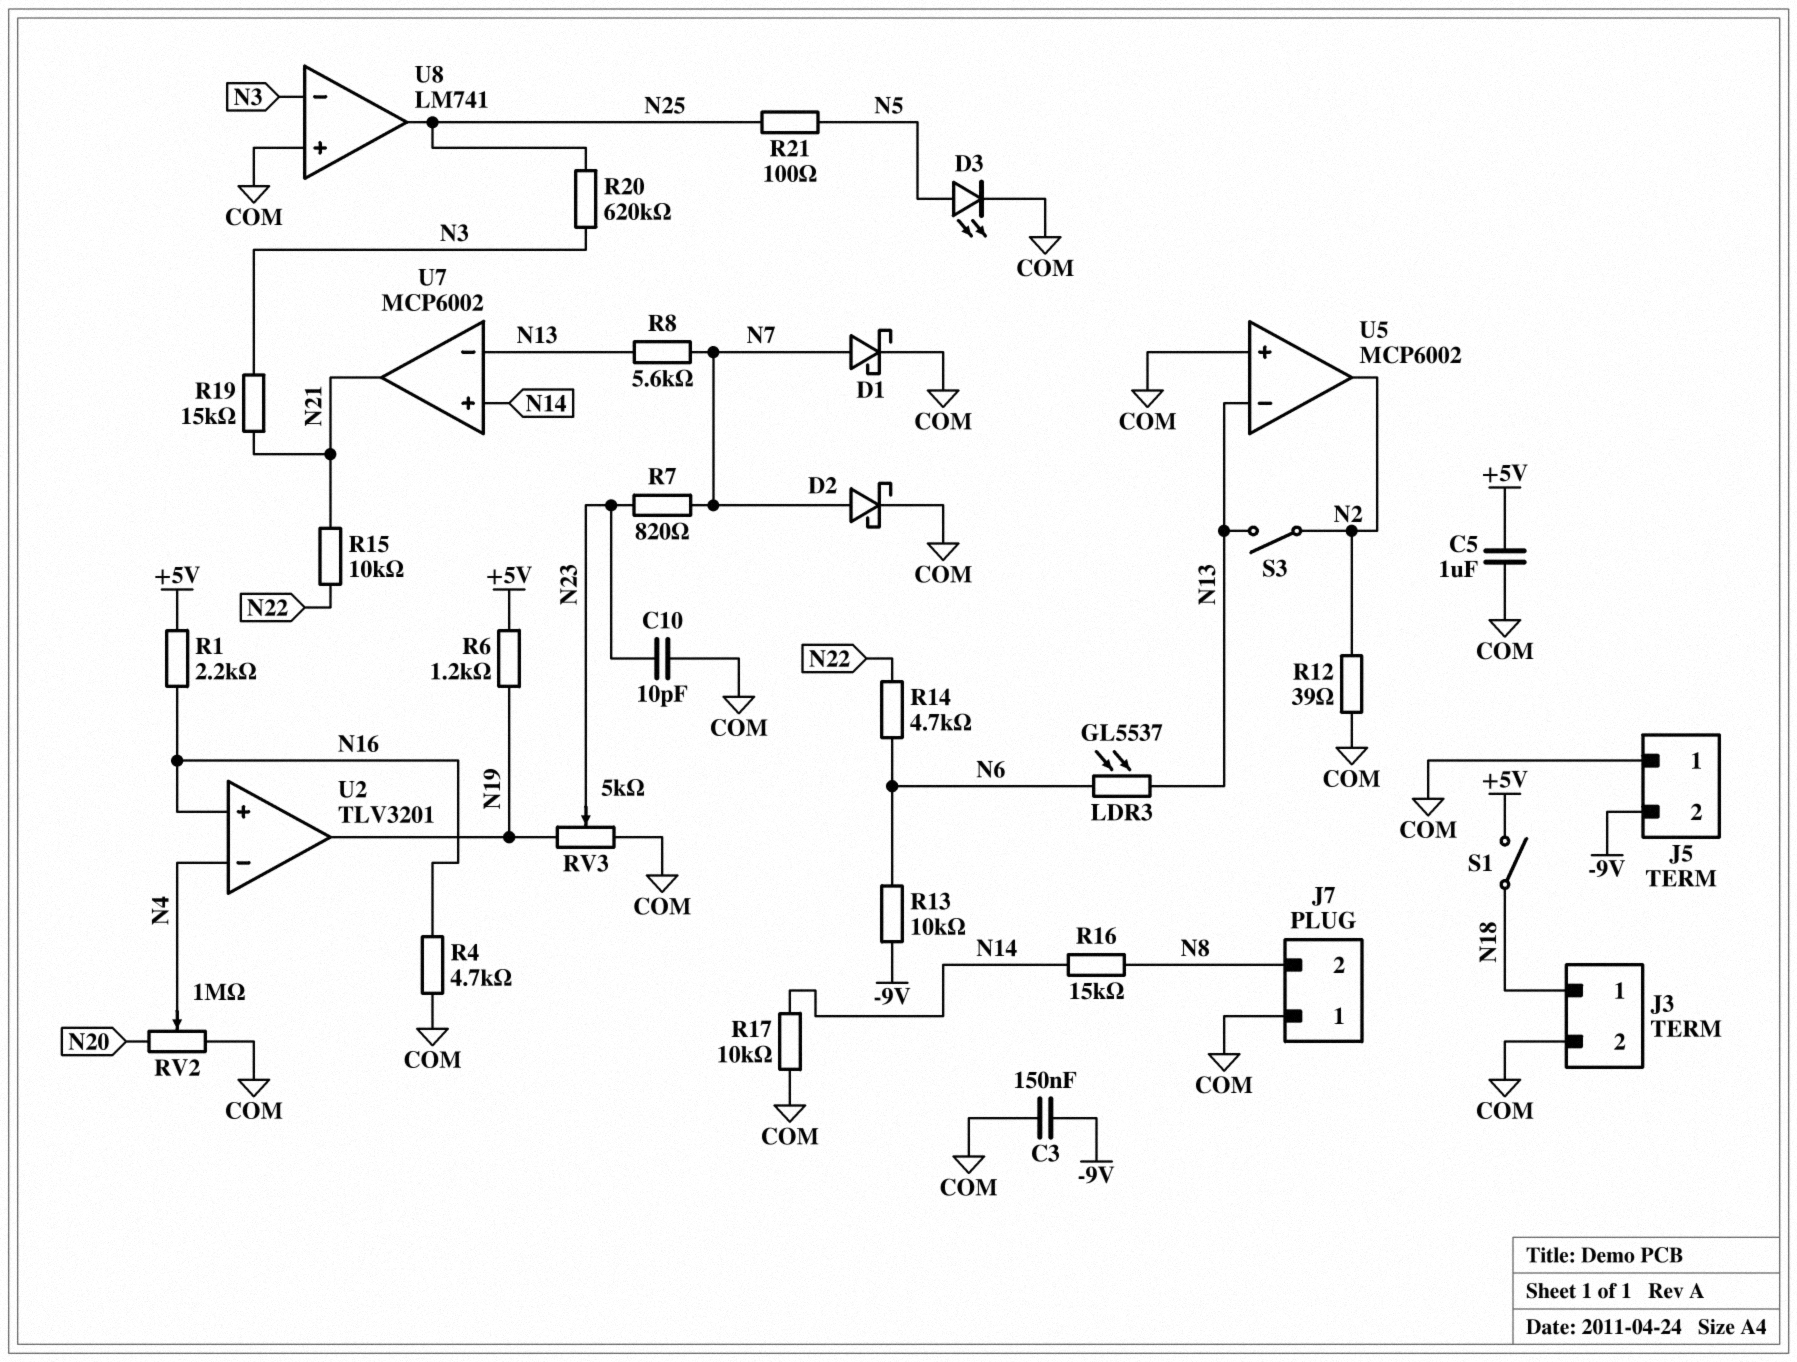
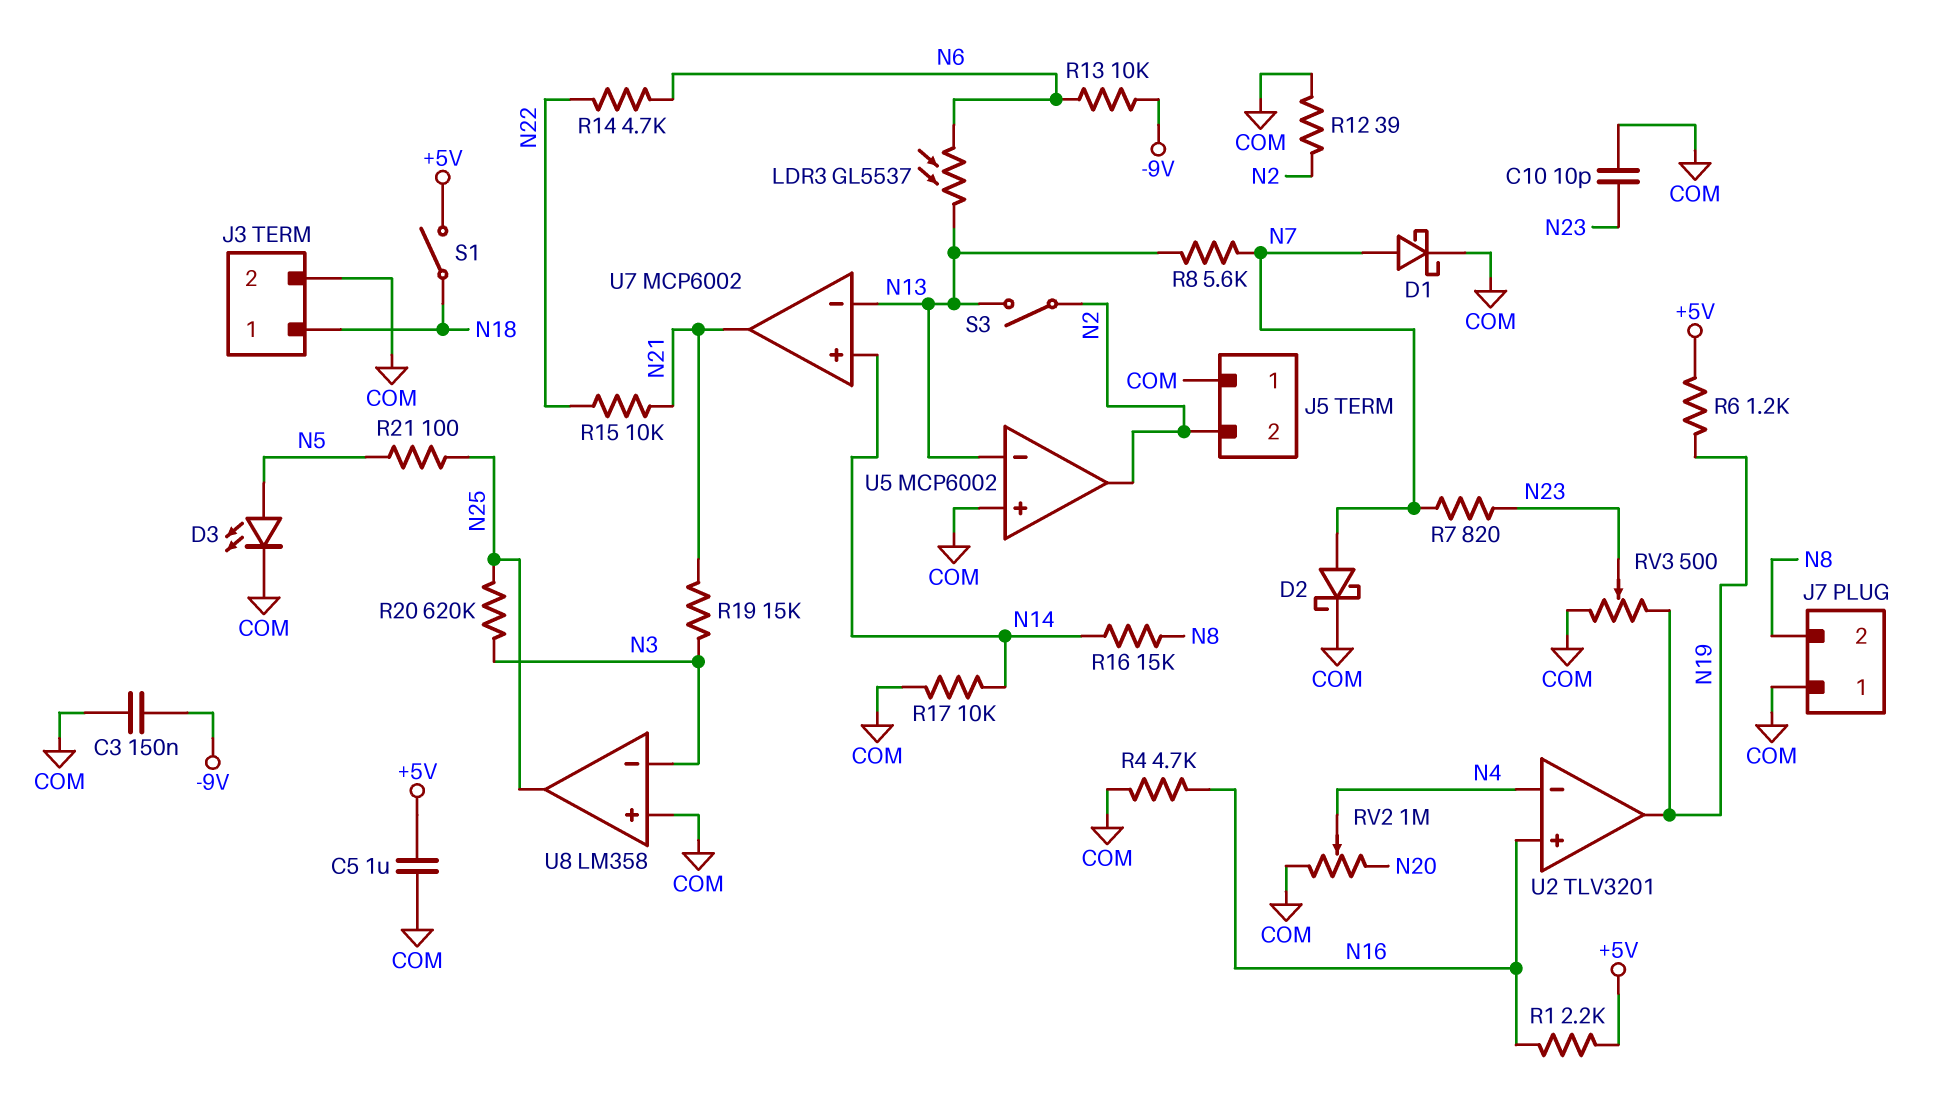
J5 pin 2: -9V -> N2
RV3: 5k (COM, N19, wiper N23) -> 500 (COM, N19, wiper N23)
U8: LM741 -> LM358

